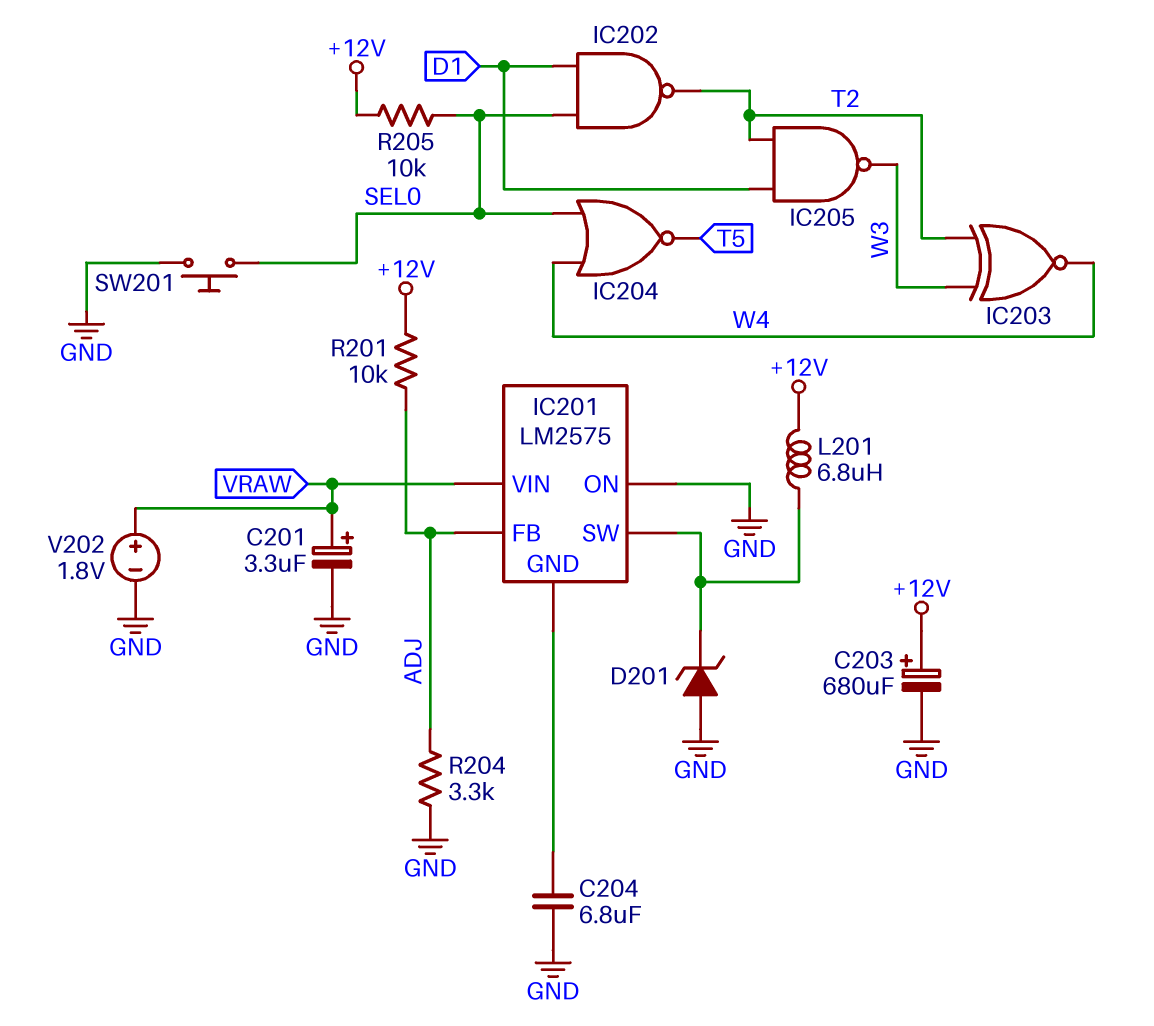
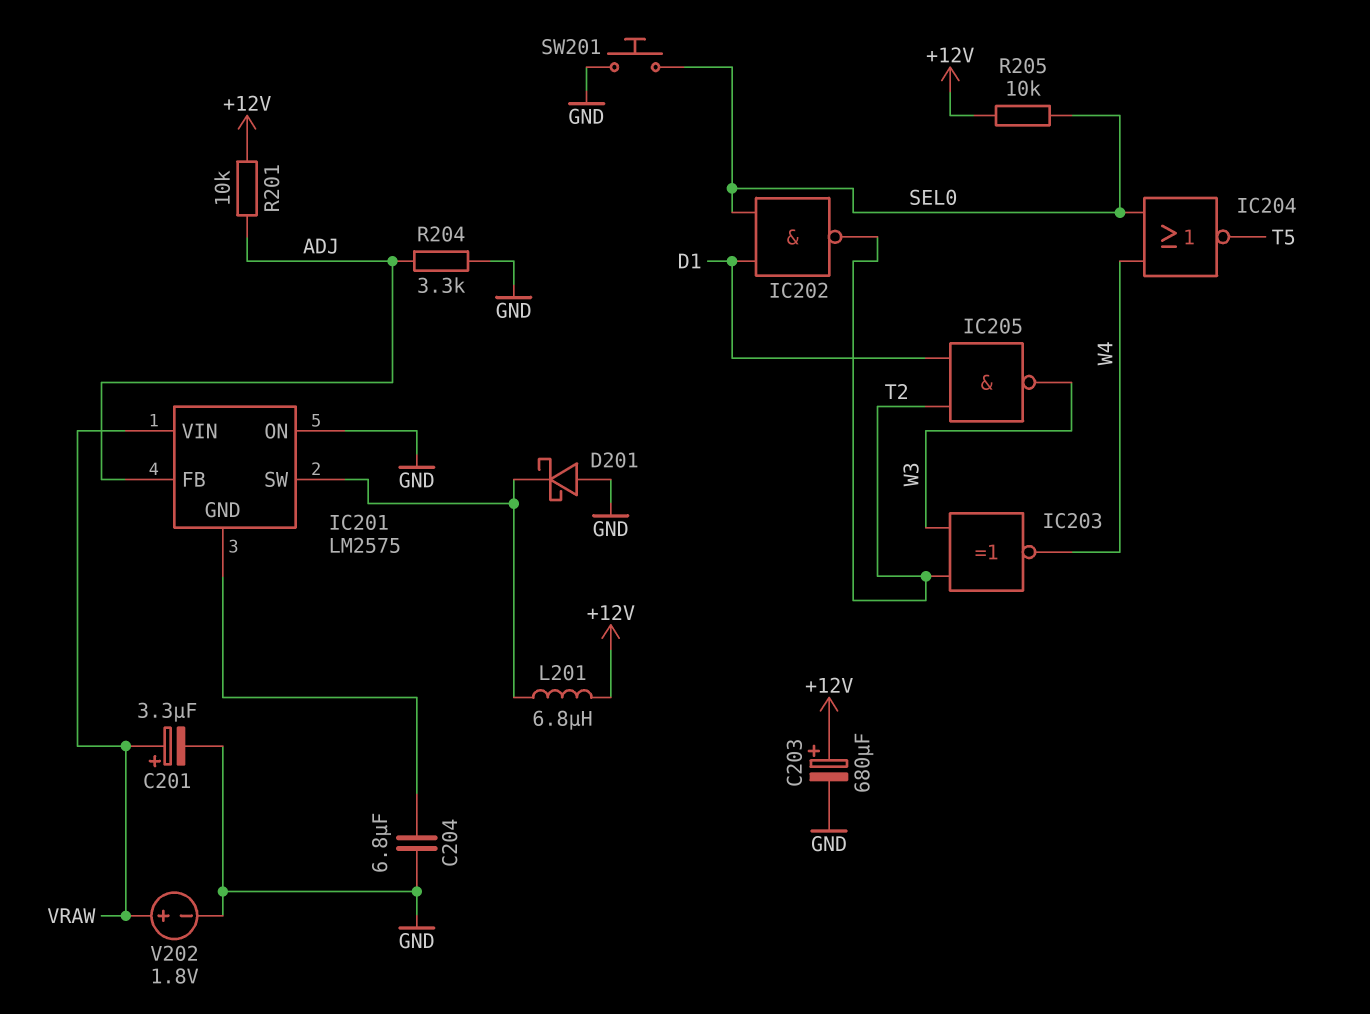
D201: zener (A GND, K IC201/SW) -> schottky (A GND, K IC201/SW)

